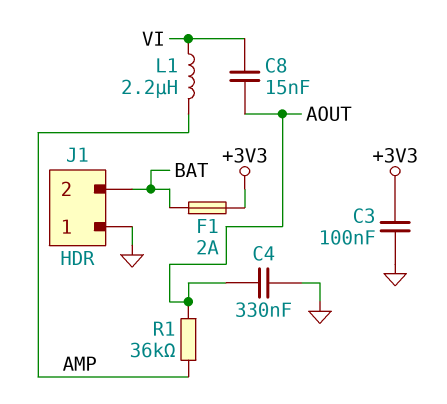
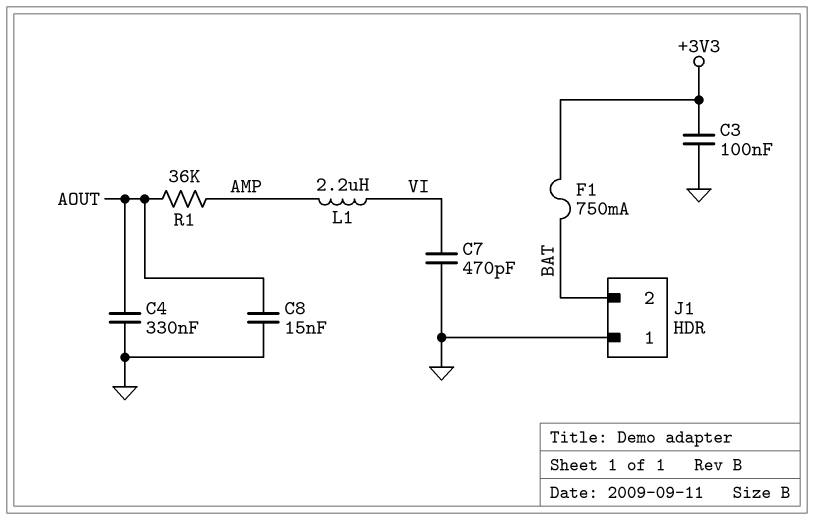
C7: none -> 470pF (GND, VI)
C8: 15nF (AOUT, VI) -> 15nF (AOUT, GND)
F1: 2A (+3V3, BAT) -> 750mA (+3V3, BAT)

